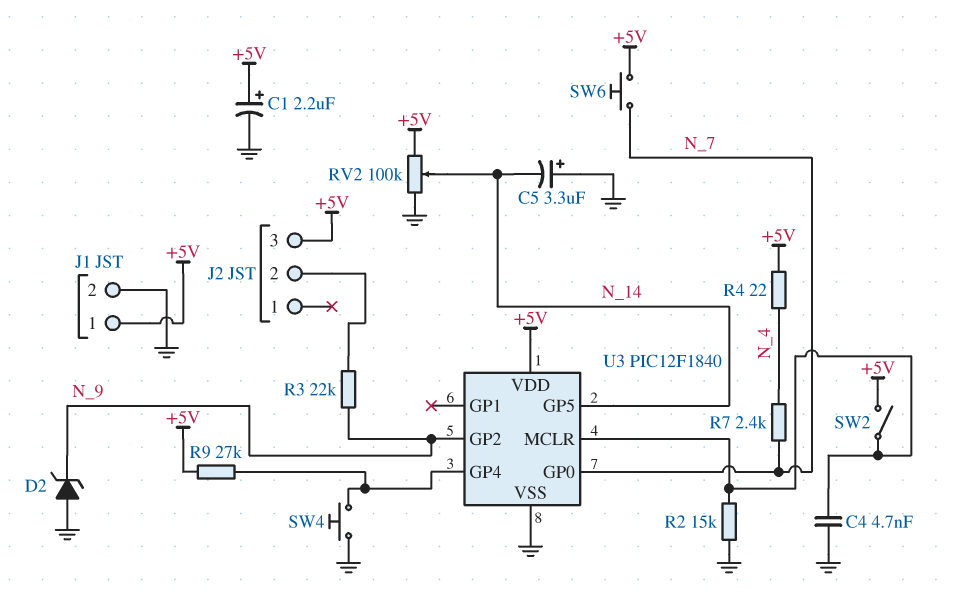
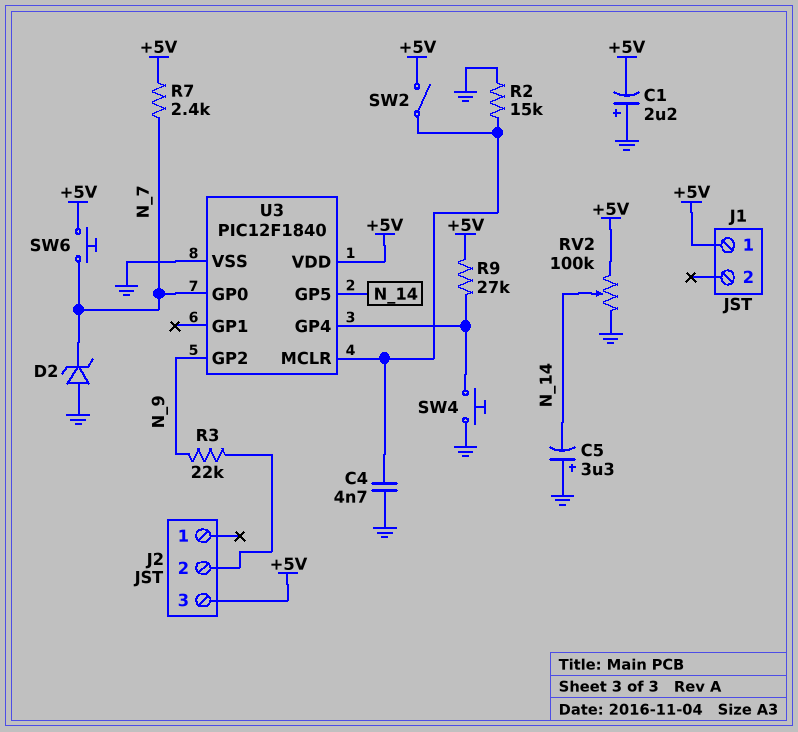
C1: 2.2uF (plus +5V, minus GND) -> 2.2uF (plus GND, minus +5V)
D2: zener (A GND, K N_9) -> zener (A GND, K N_7)
J1 pin 2: GND -> none
R4: 22 (+5V, N_4) -> none
R7: 2.4k (N_4, N_7) -> 2.4k (+5V, N_7)

